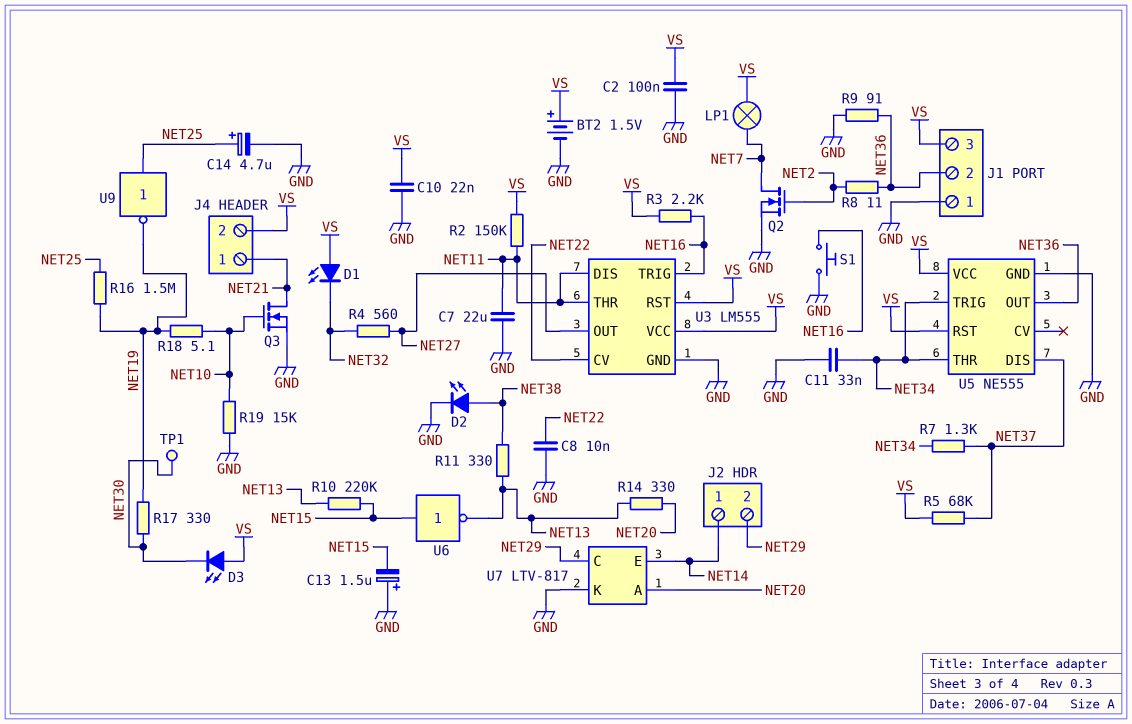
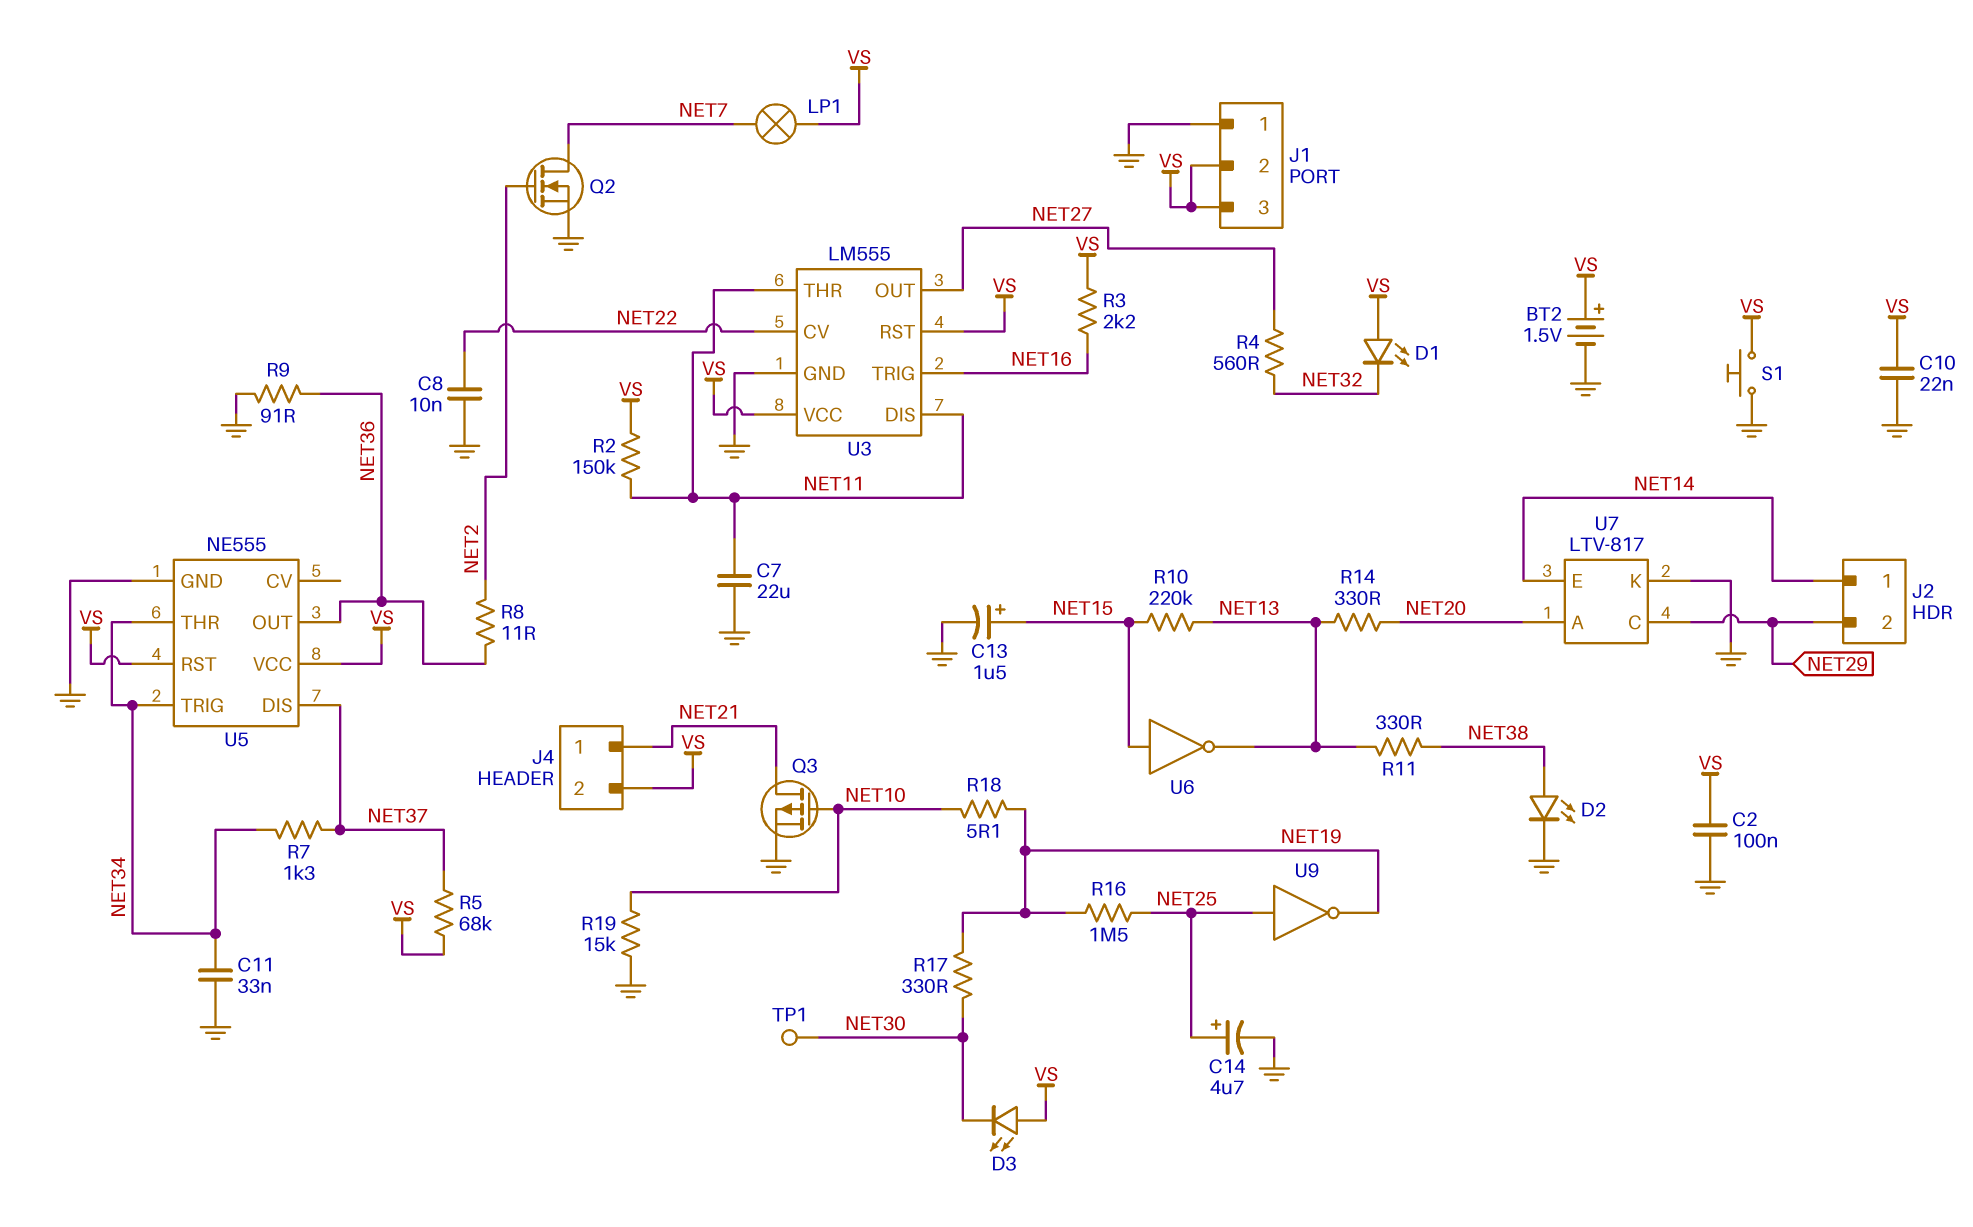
C13: 1.5uF (plus GND, minus NET15) -> 1.5uF (plus NET15, minus GND)
J1 pin 2: NET36 -> VS
Q3: NMOS (G NET10, D NET21, S GND) -> PMOS (G NET10, D NET21, S GND)
S1: button (GND, NET16) -> button (GND, VS)

